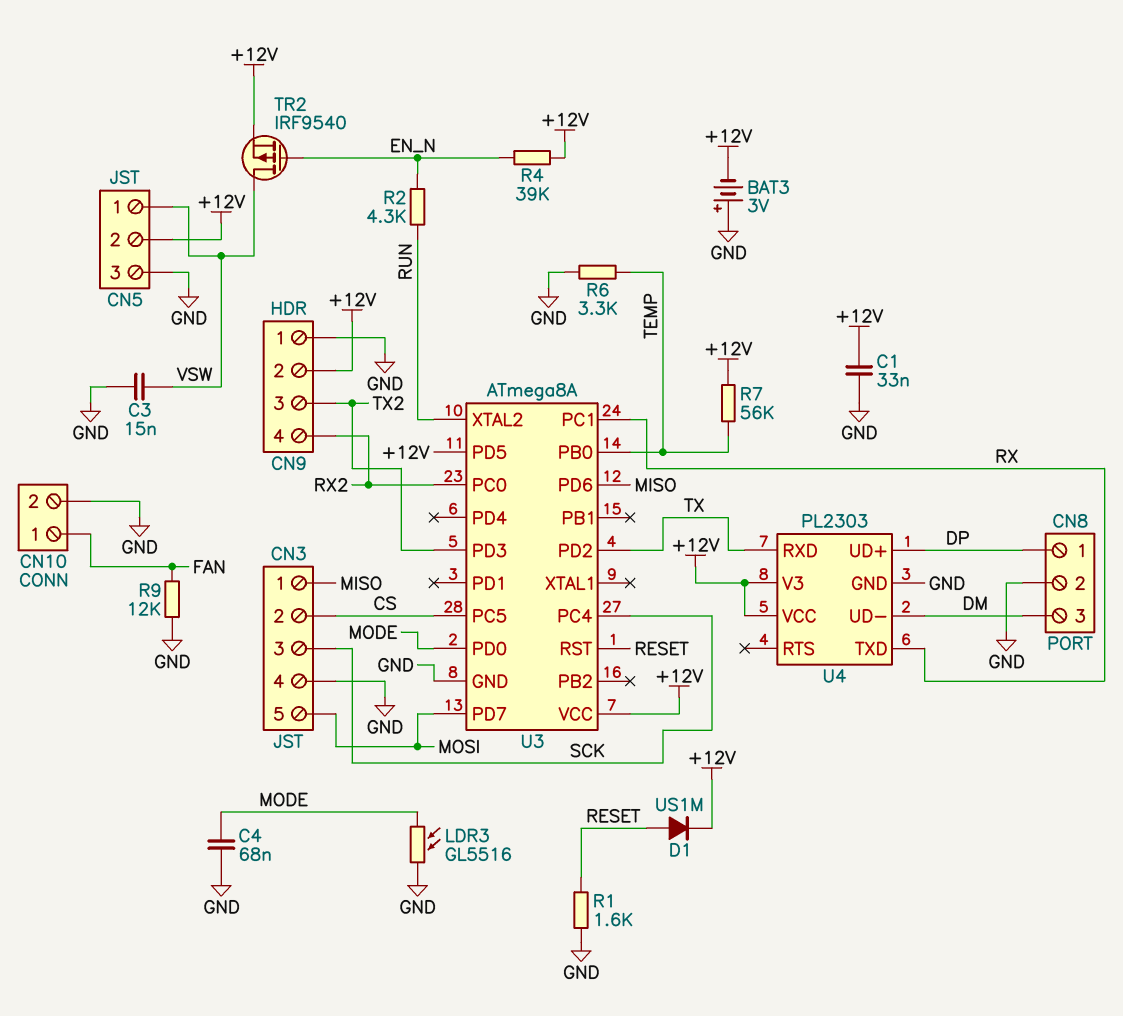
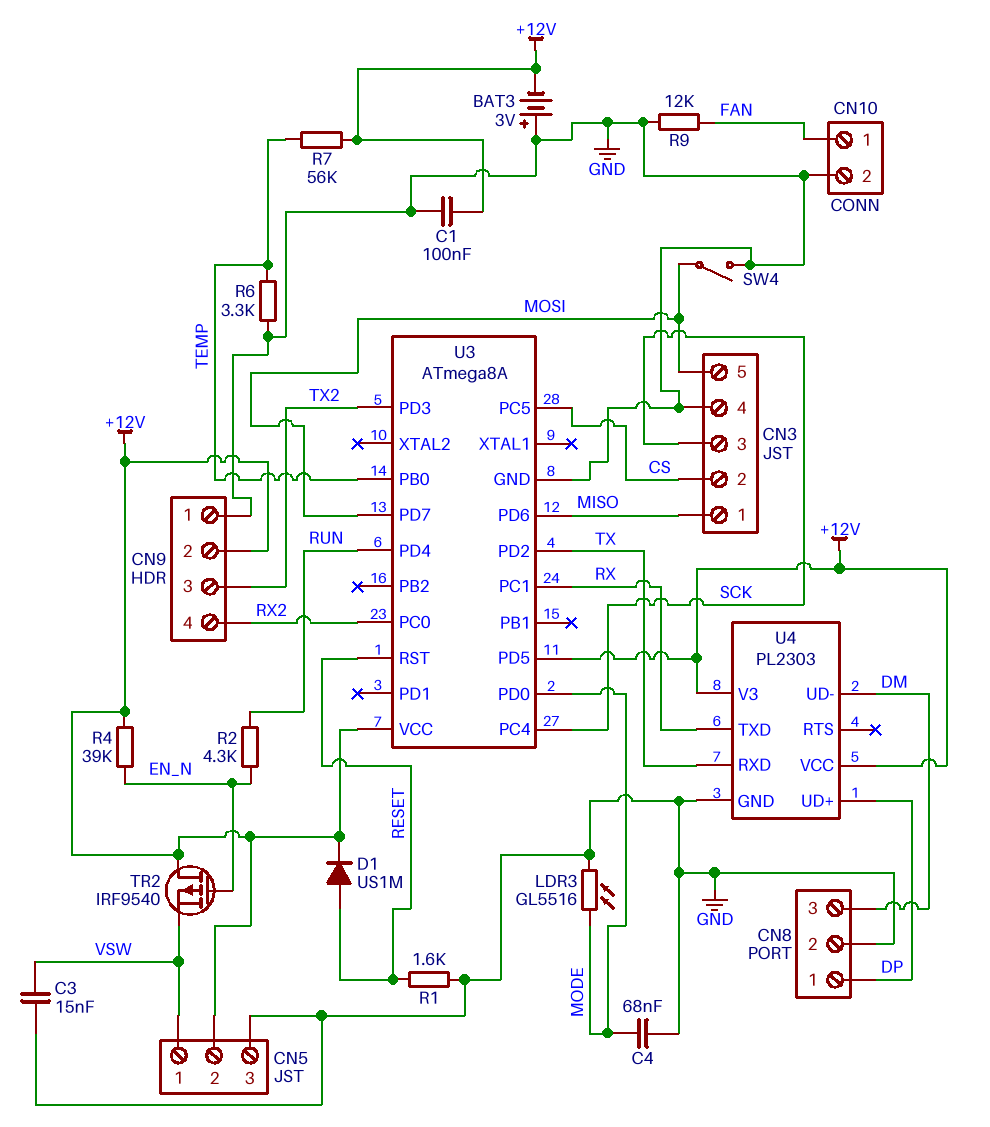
C1: 33nF (+12V, GND) -> 100nF (+12V, GND)
SW4: none -> switch (GND, MOSI)
TR2: PMOS IRF9540 (G EN_N, D VSW, S +12V) -> PMOS IRF9540 (G EN_N, D +12V, S VSW)
U3 pin PD4: none -> RUN
U3 pin XTAL2: RUN -> none

